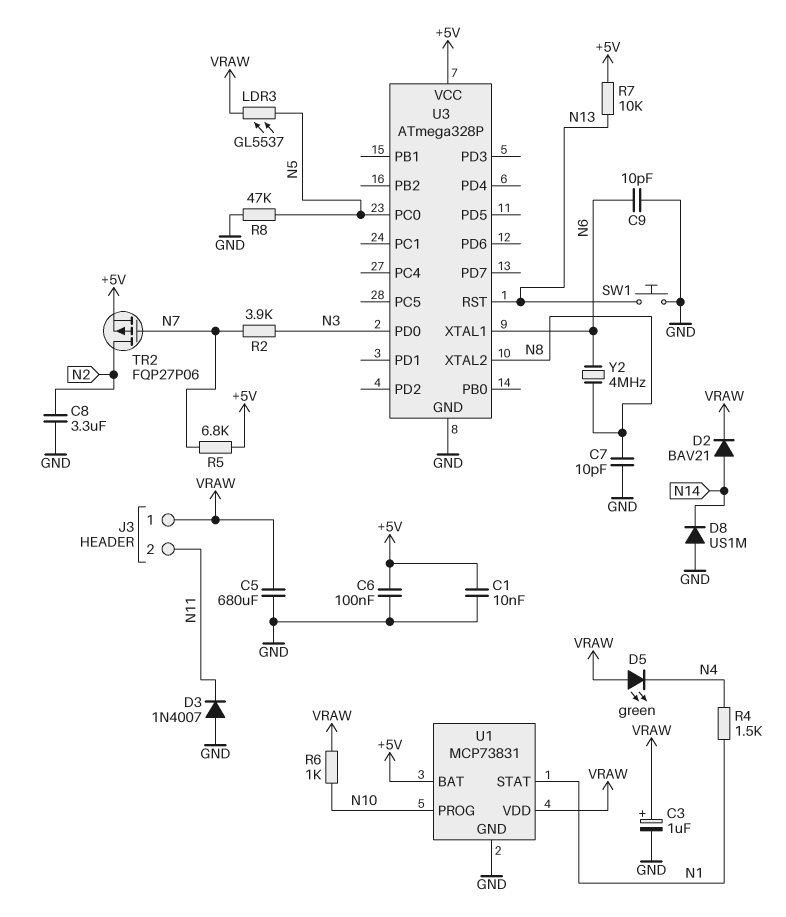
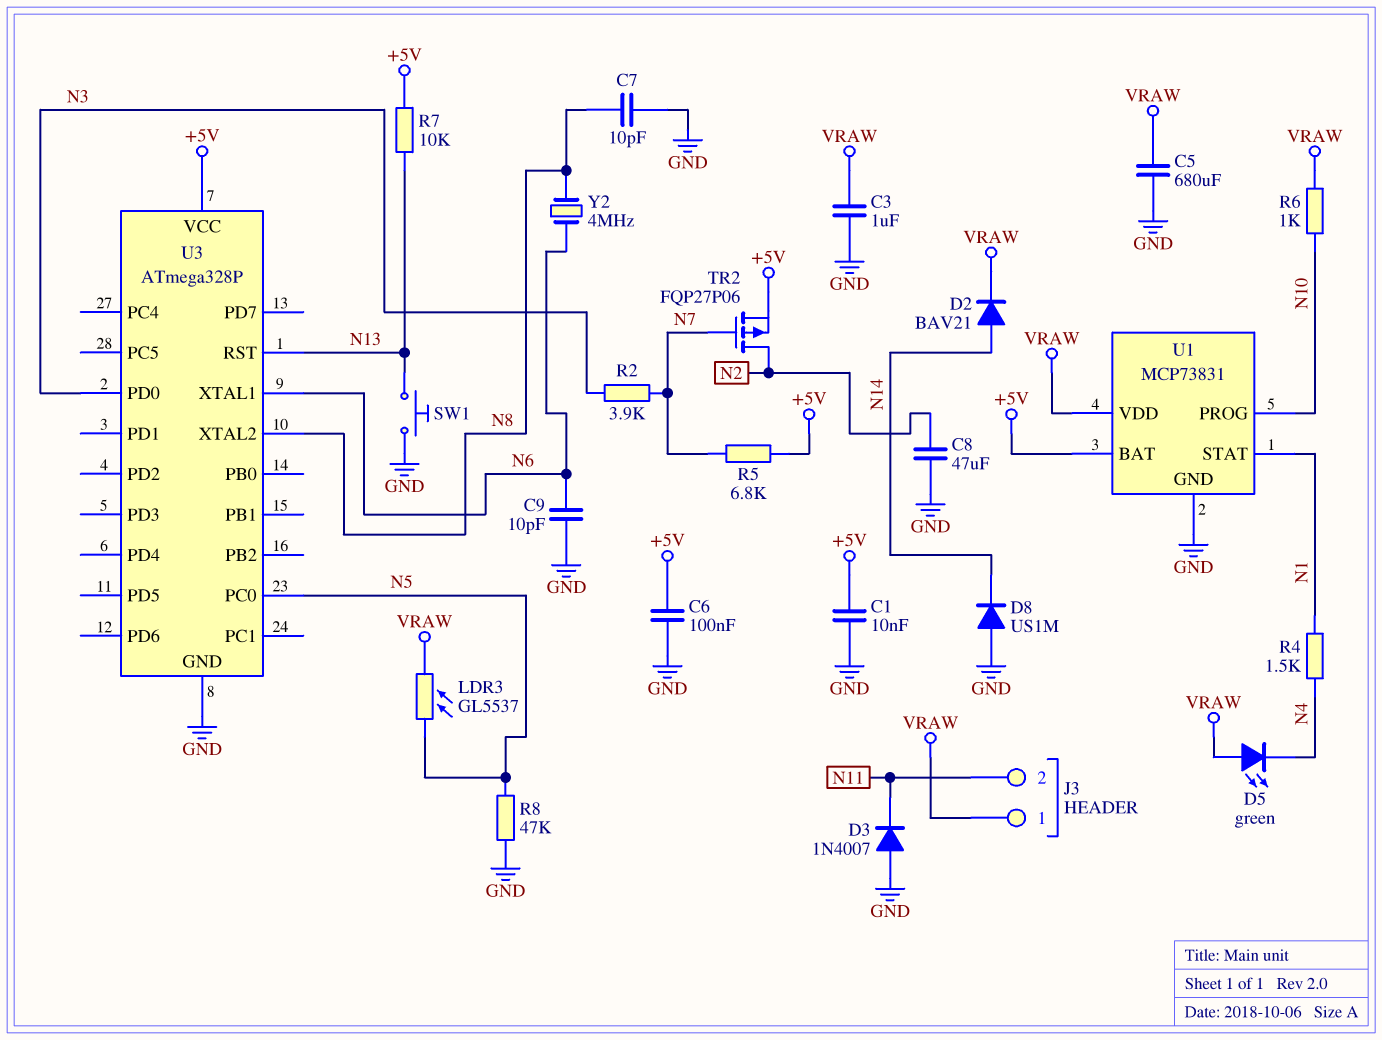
C3: 1uF (plus VRAW, minus GND) -> 1uF (GND, VRAW)
C8: 3.3uF (GND, N2) -> 47uF (GND, N2)

